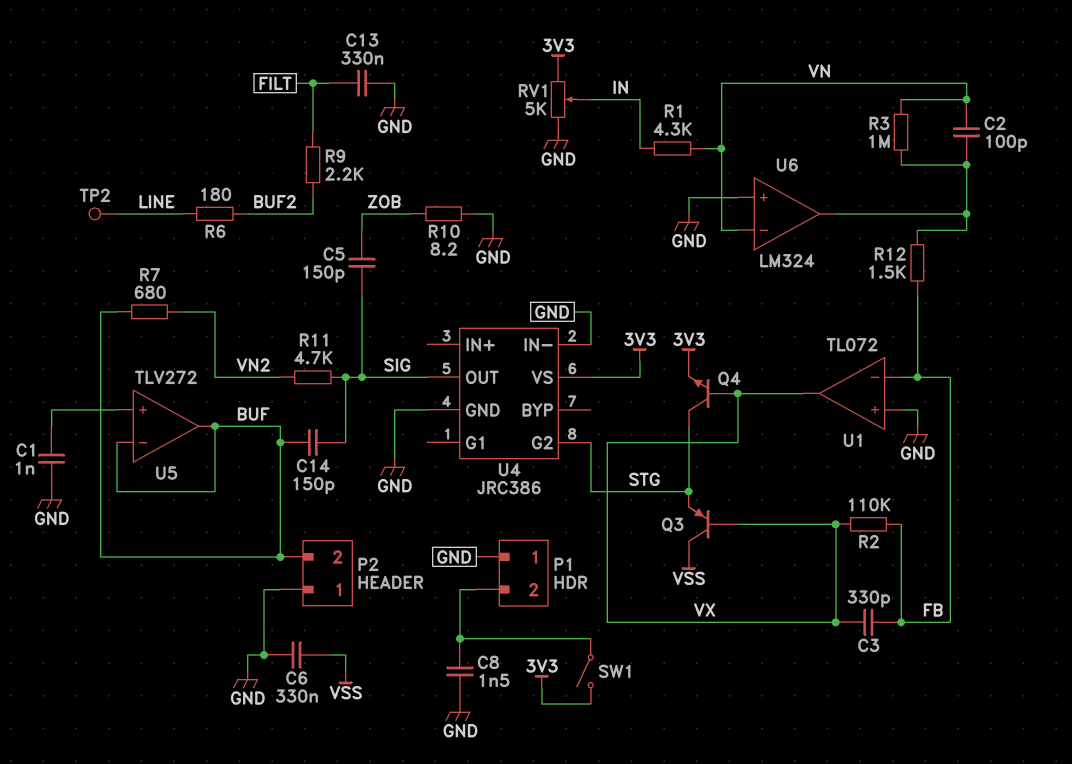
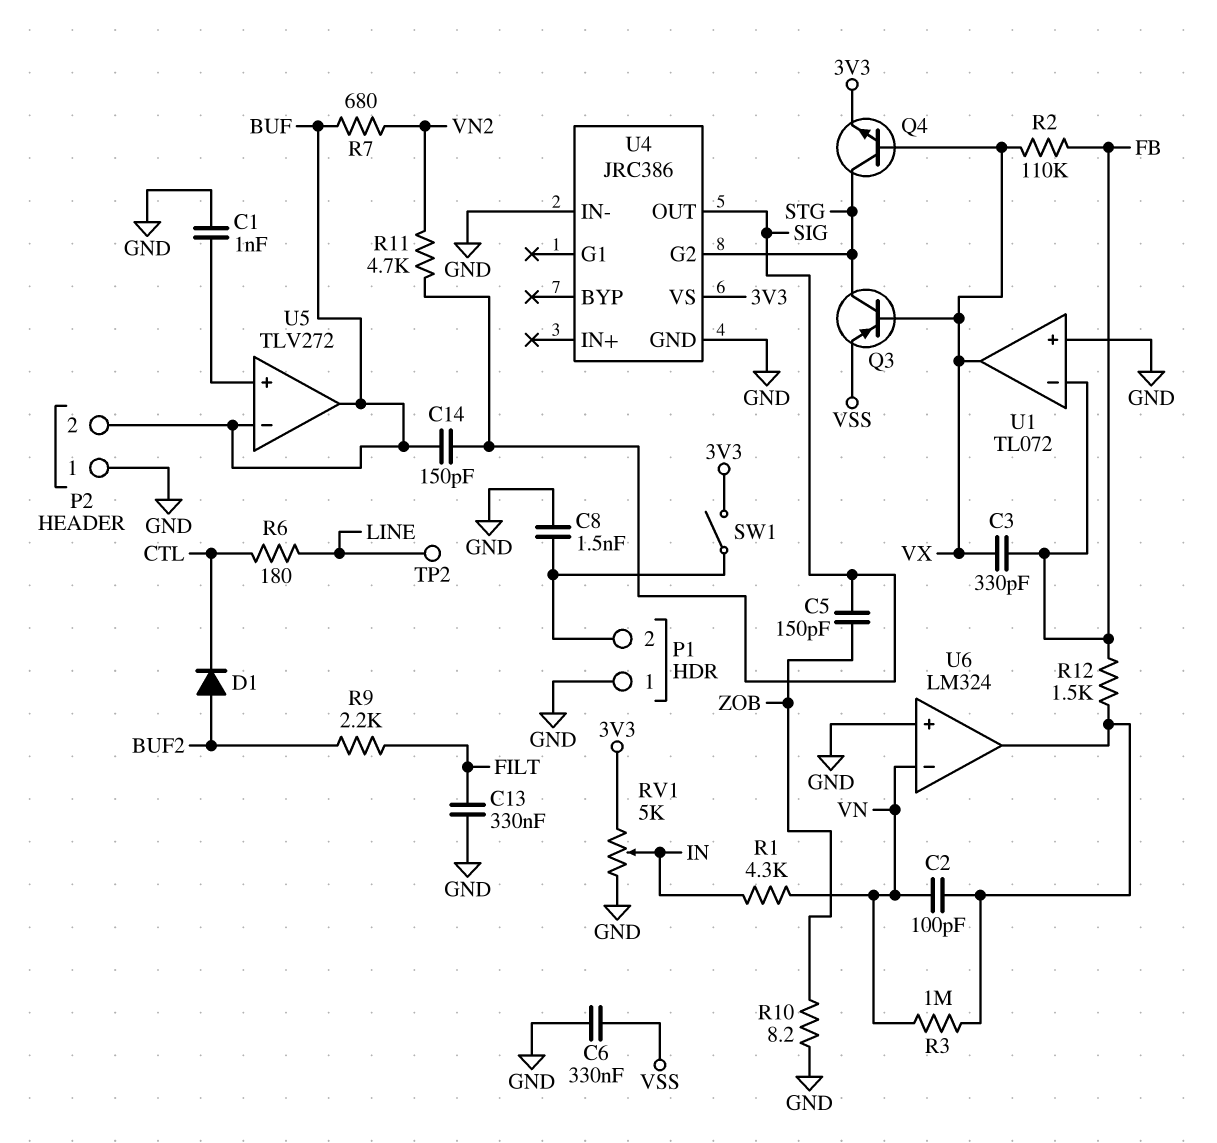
D1: none -> diode (A BUF2, K CTL)
Q3: PNP (B VX, C VSS, E STG) -> PNP (B VX, C STG, E VSS)
R6: 180 (BUF2, LINE) -> 180 (CTL, LINE)

